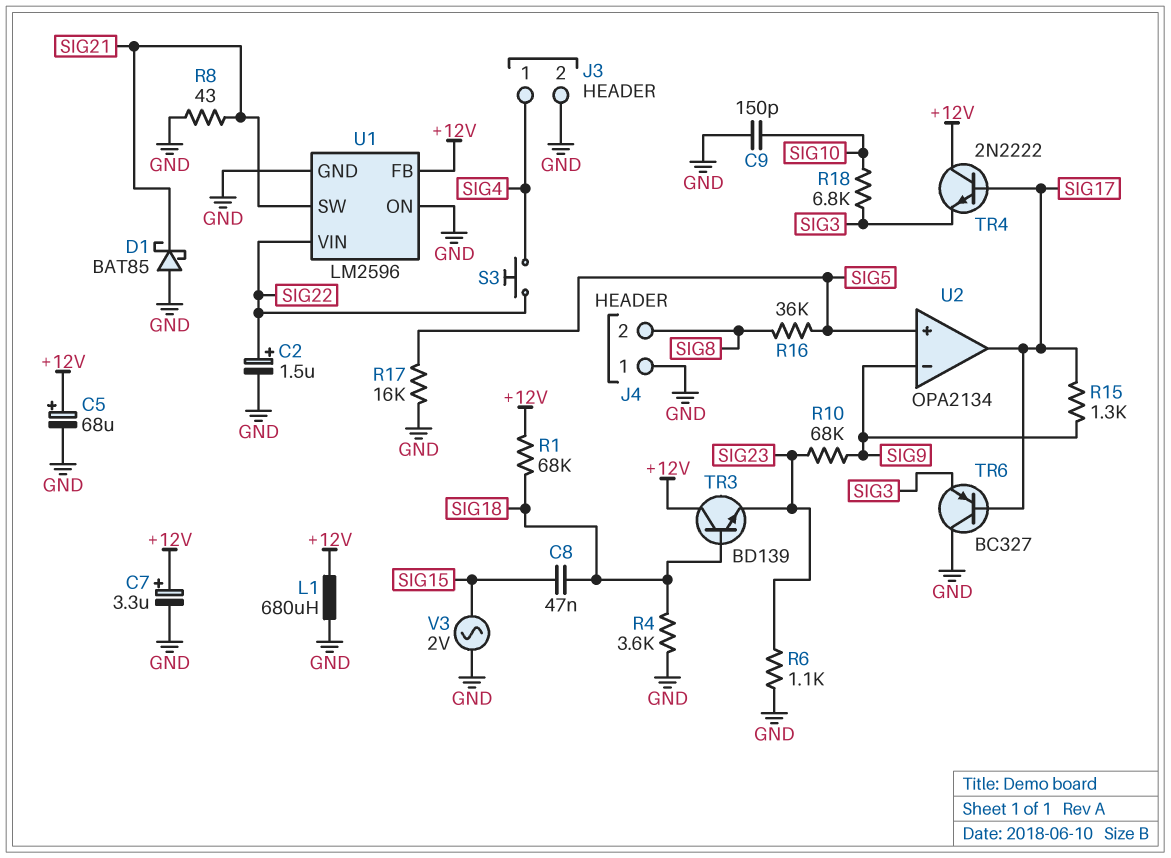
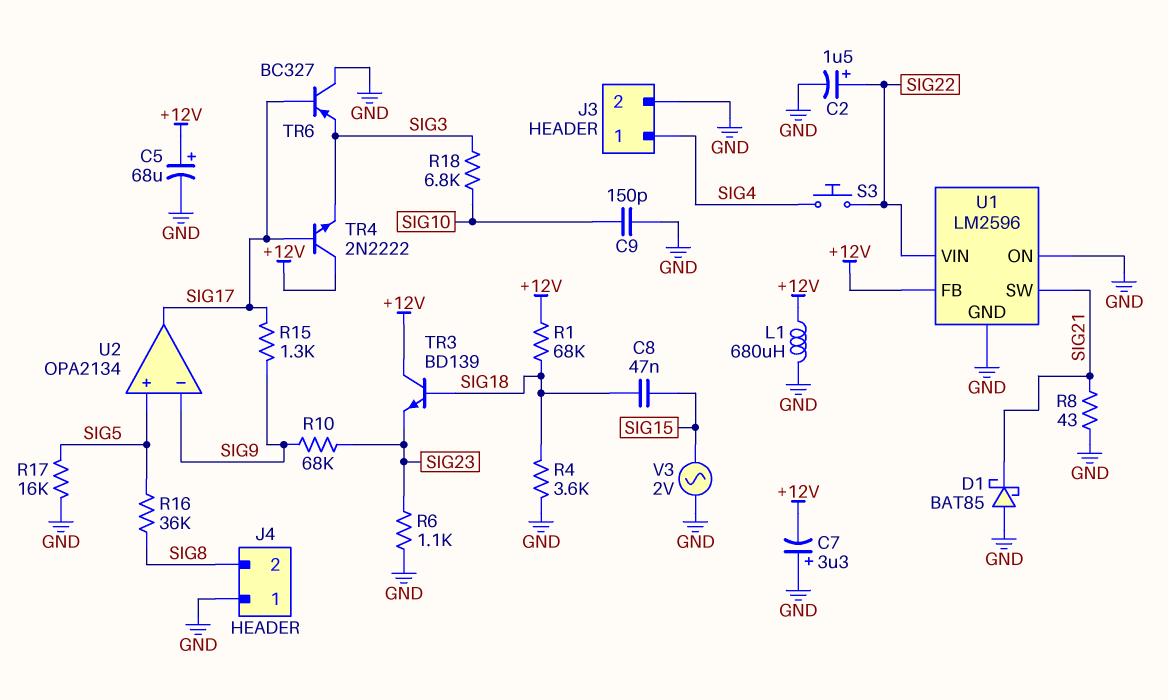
C7: 3.3uF (plus +12V, minus GND) -> 3.3uF (plus GND, minus +12V)

